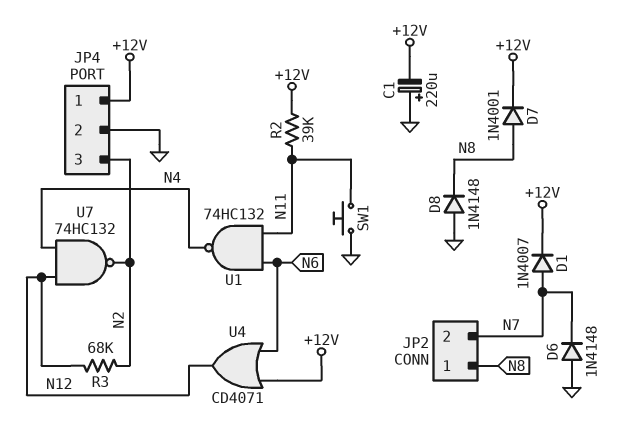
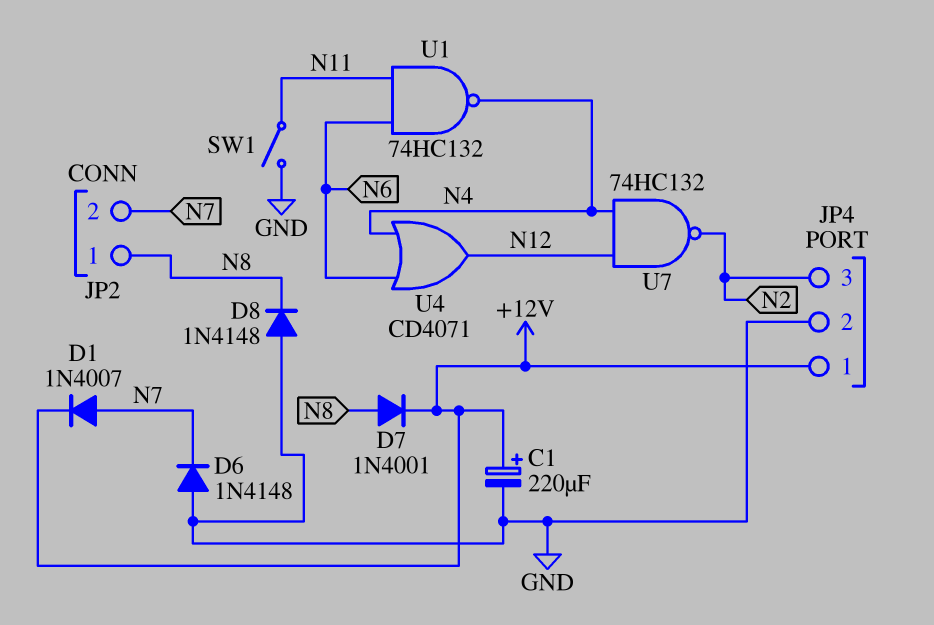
C1: 220uF (plus GND, minus +12V) -> 220uF (plus +12V, minus GND)
R2: 39k (+12V, N11) -> none
R3: 68k (N2, N12) -> none
SW1: button (GND, N11) -> switch (GND, N11)
U4: OR CD4071 (in +12V, in N6, out N12) -> OR CD4071 (in N4, in N6, out N12)

